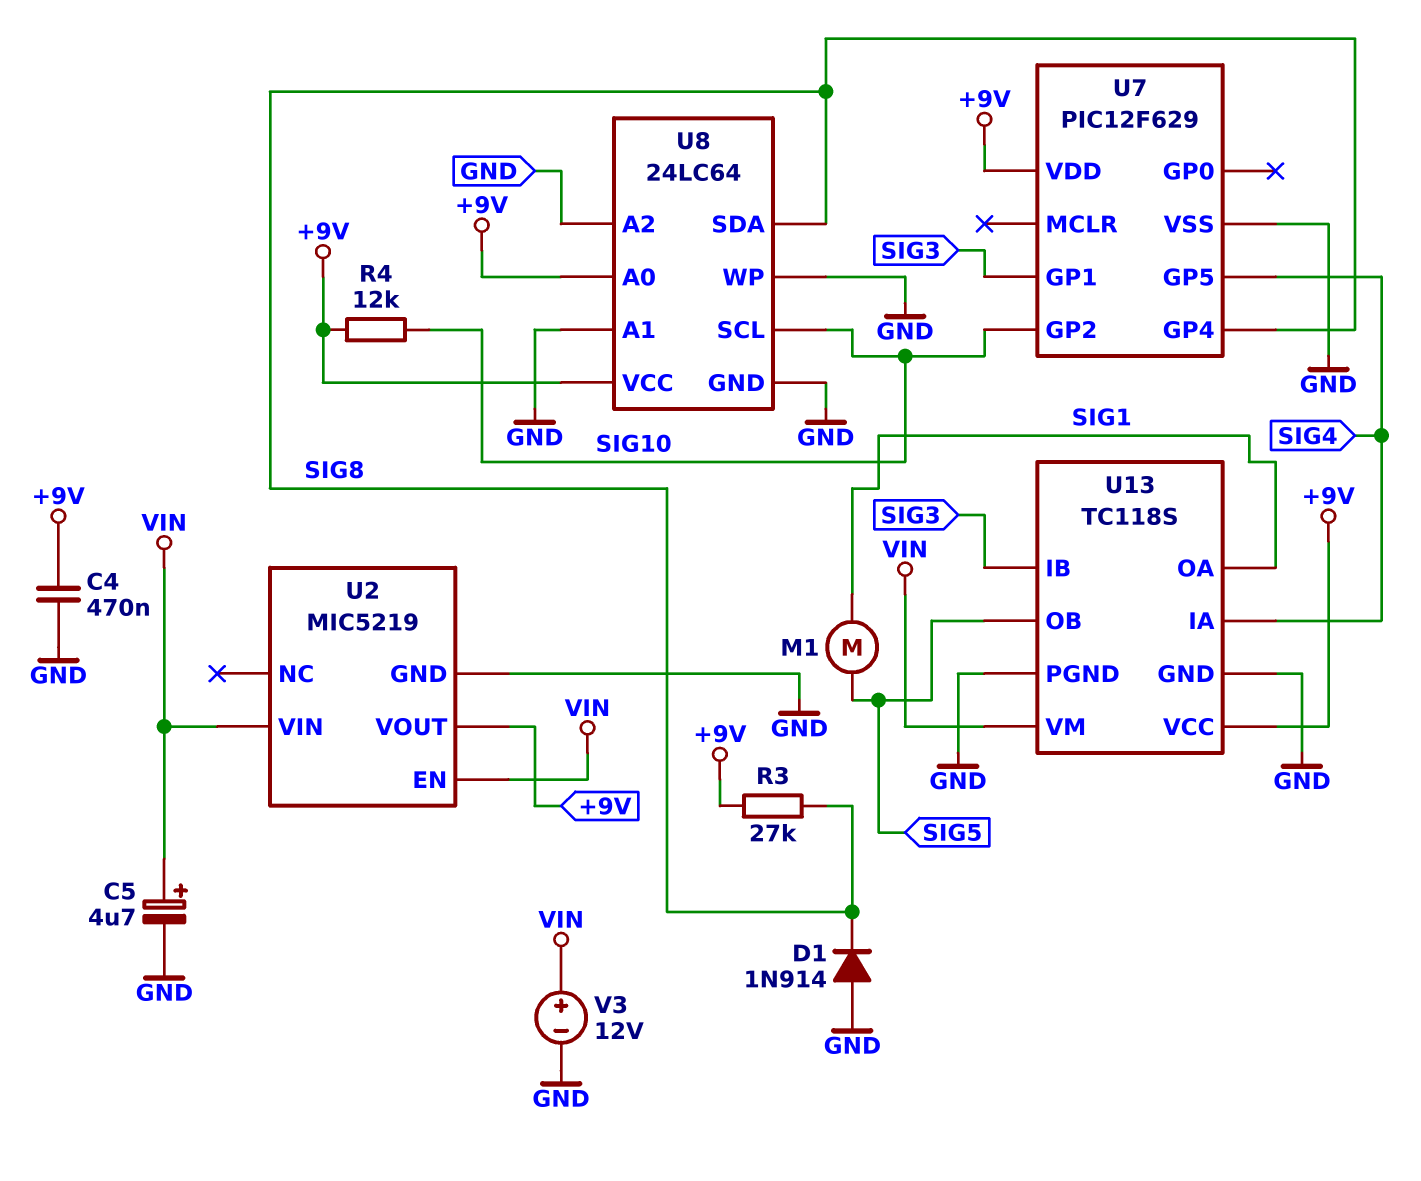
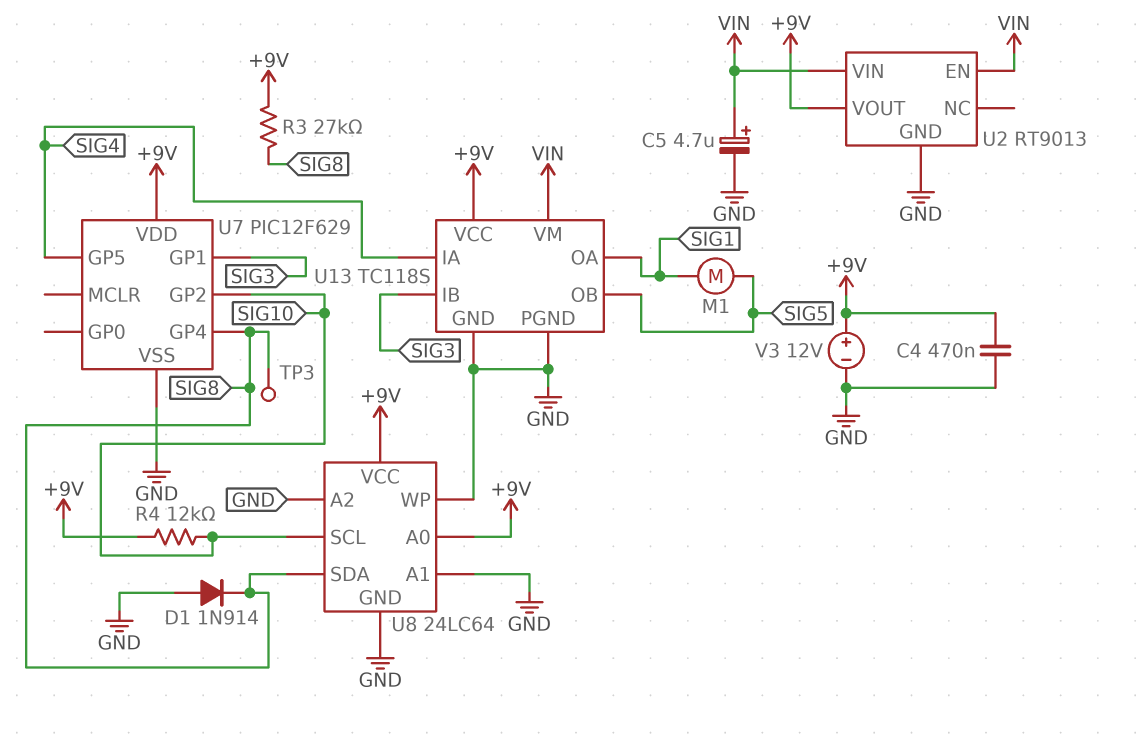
TP3: none -> test point (SIG8)
U2: MIC5219 -> RT9013
V3: 12V (plus VIN, minus GND) -> 12V (plus +9V, minus GND)

